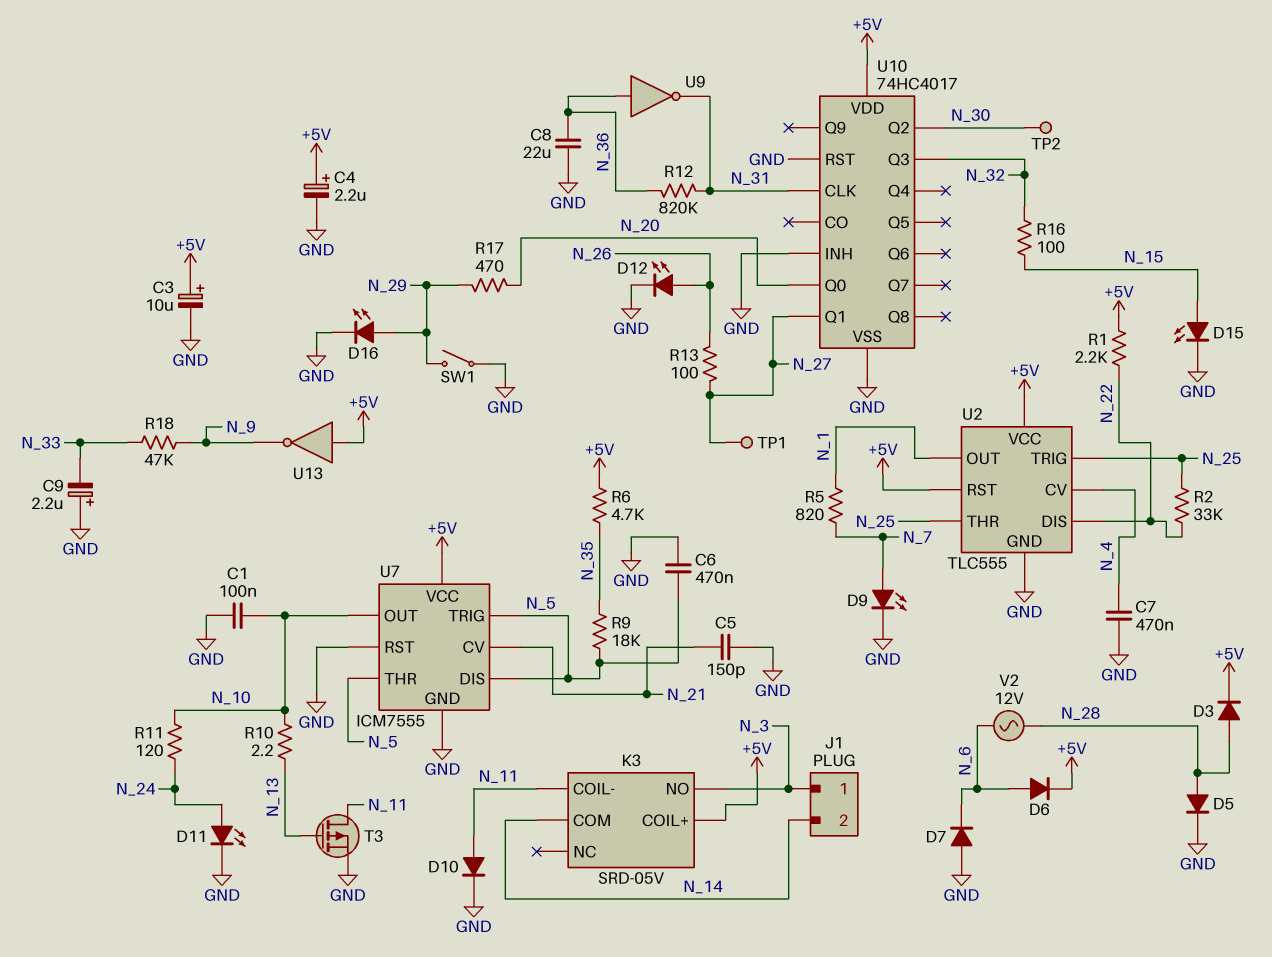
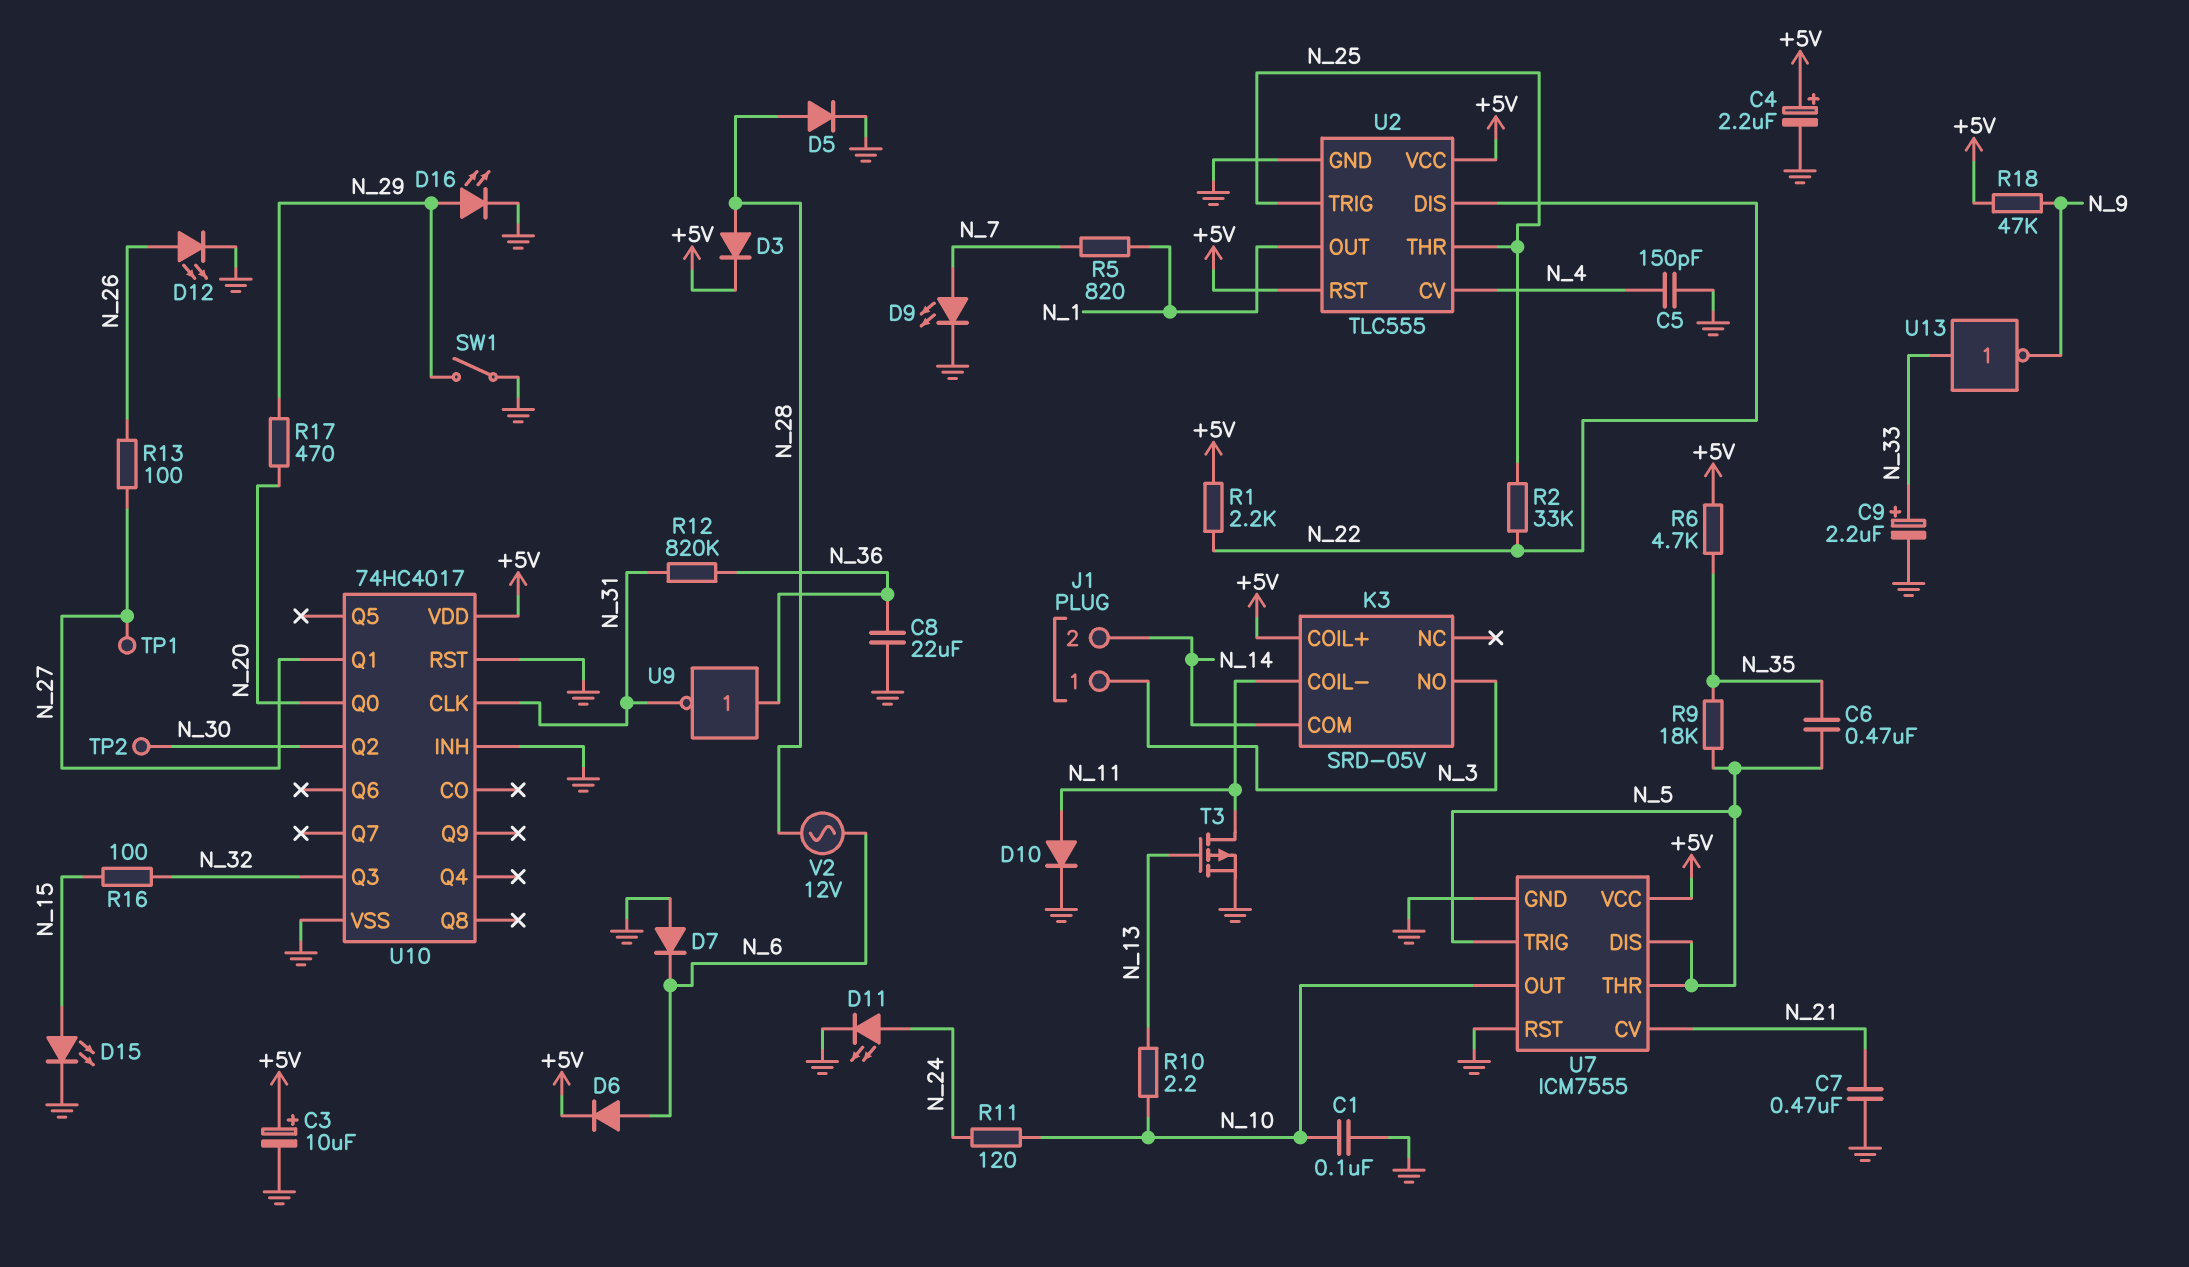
C5: 150pF (GND, N_21) -> 150pF (GND, N_4)
C6: 470nF (GND, N_5) -> 470nF (N_5, N_35)
C7: 470nF (GND, N_4) -> 470nF (GND, N_21)
C9: 2.2uF (plus GND, minus N_33) -> 2.2uF (plus N_33, minus GND)
R18: 47k (N_9, N_33) -> 47k (+5V, N_9)
U13: NOT (in +5V, out N_9) -> NOT (in N_33, out N_9)

